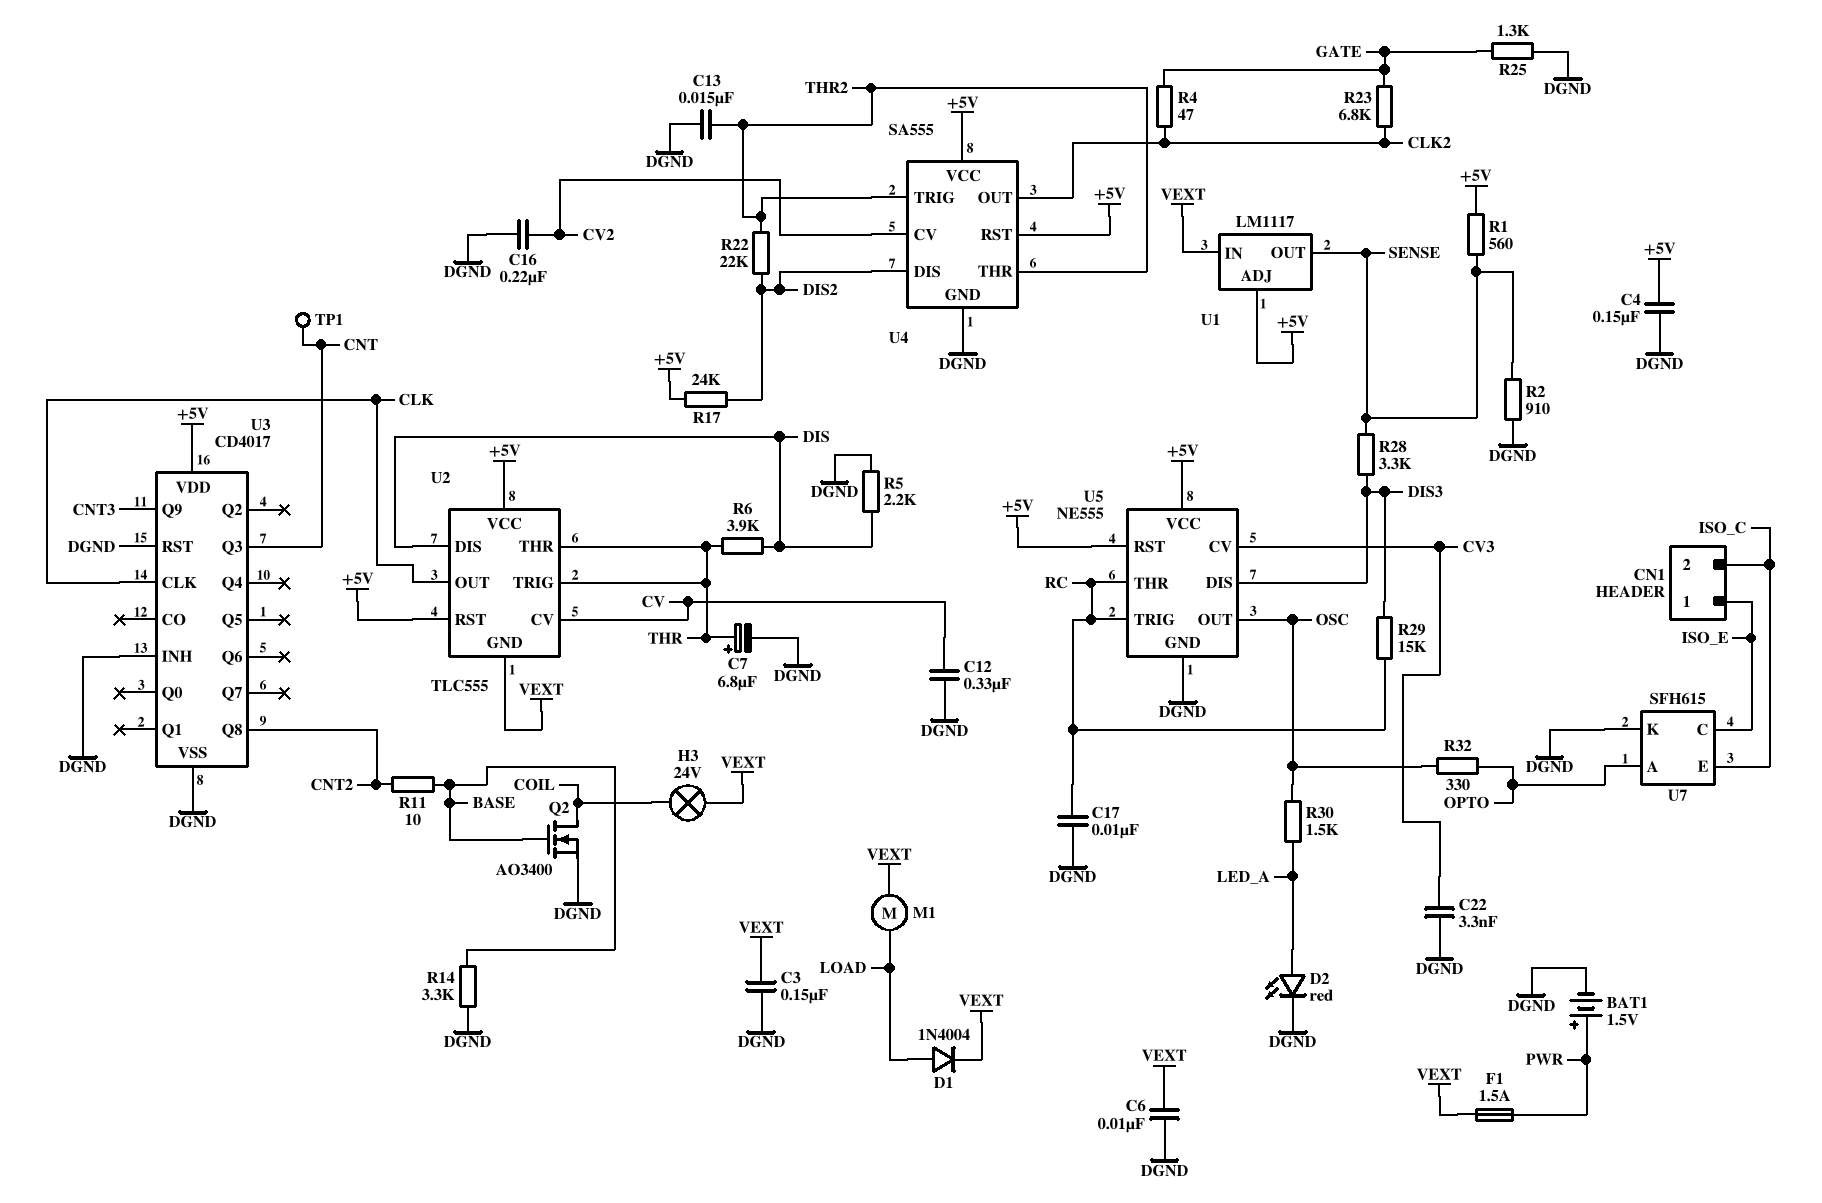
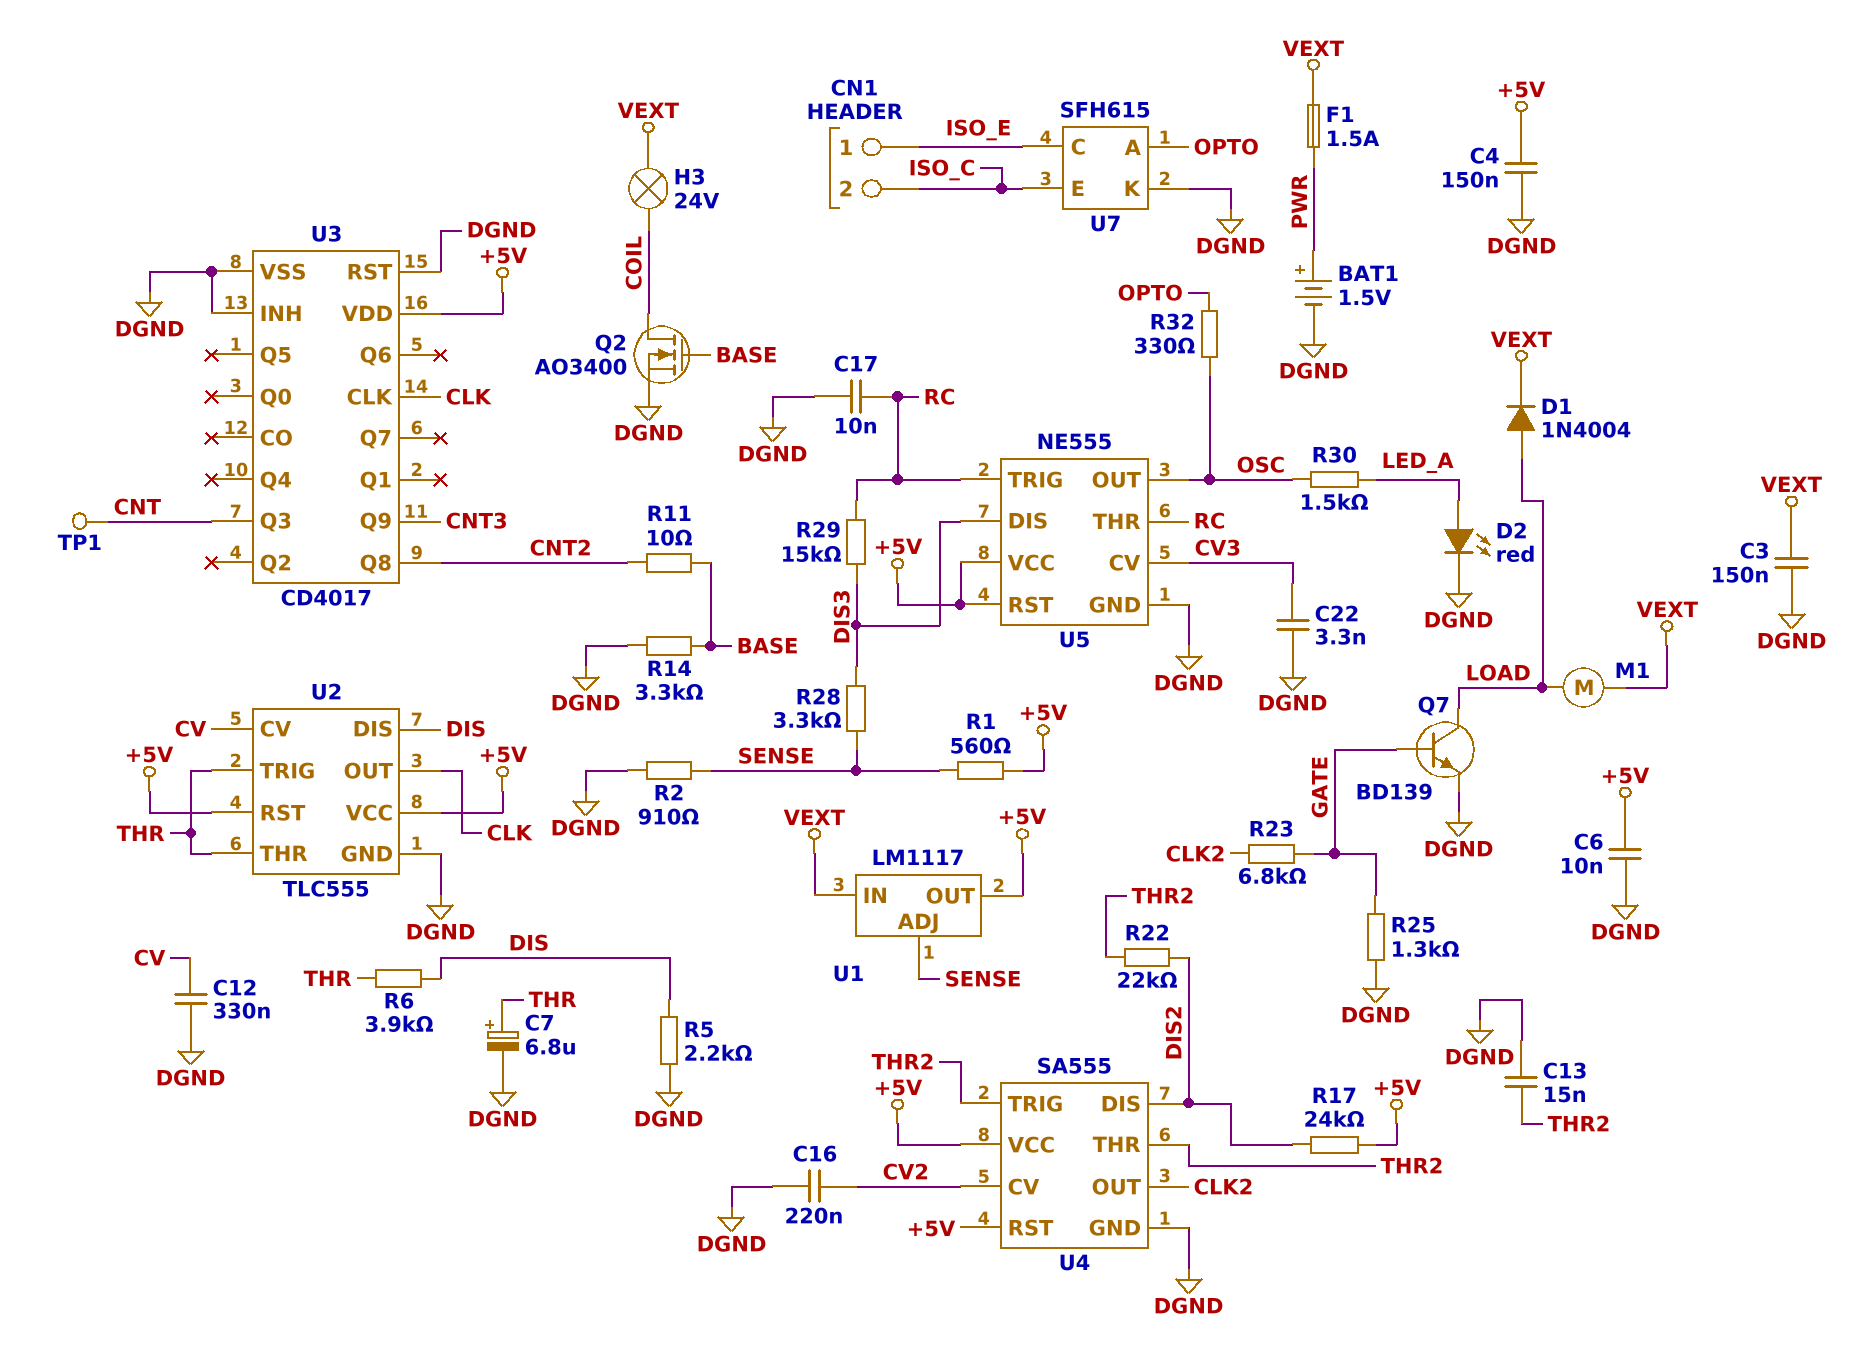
C6: 10nF (DGND, VEXT) -> 10nF (+5V, DGND)
Q7: none -> NPN BD139 (B GATE, C LOAD, E DGND)
R4: 47 (CLK2, GATE) -> none
U1 pin ADJ: +5V -> SENSE
U1 pin OUT: SENSE -> +5V
U2 pin GND: VEXT -> DGND

